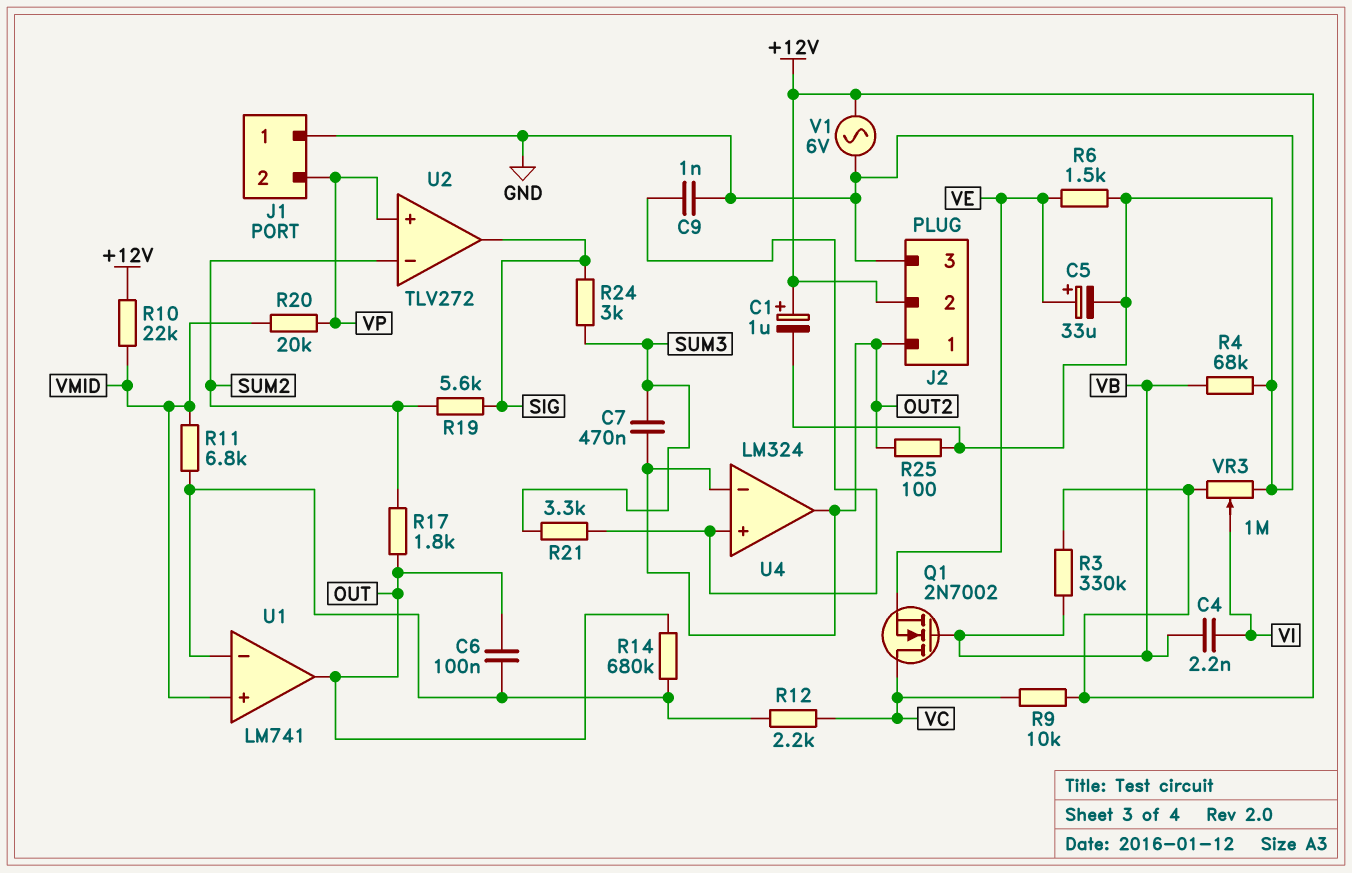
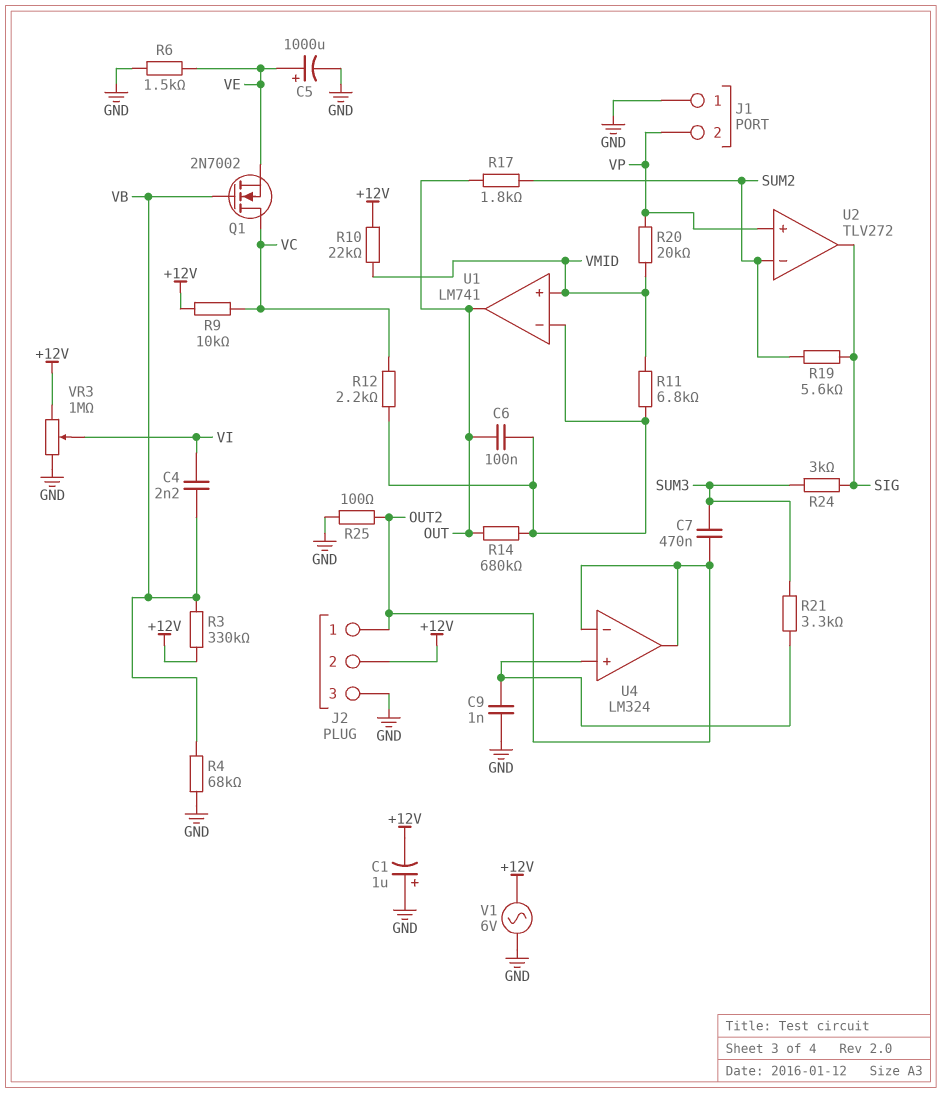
C1: 1uF (plus +12V, minus GND) -> 1uF (plus GND, minus +12V)
C5: 33uF (plus VE, minus GND) -> 1000uF (plus VE, minus GND)

